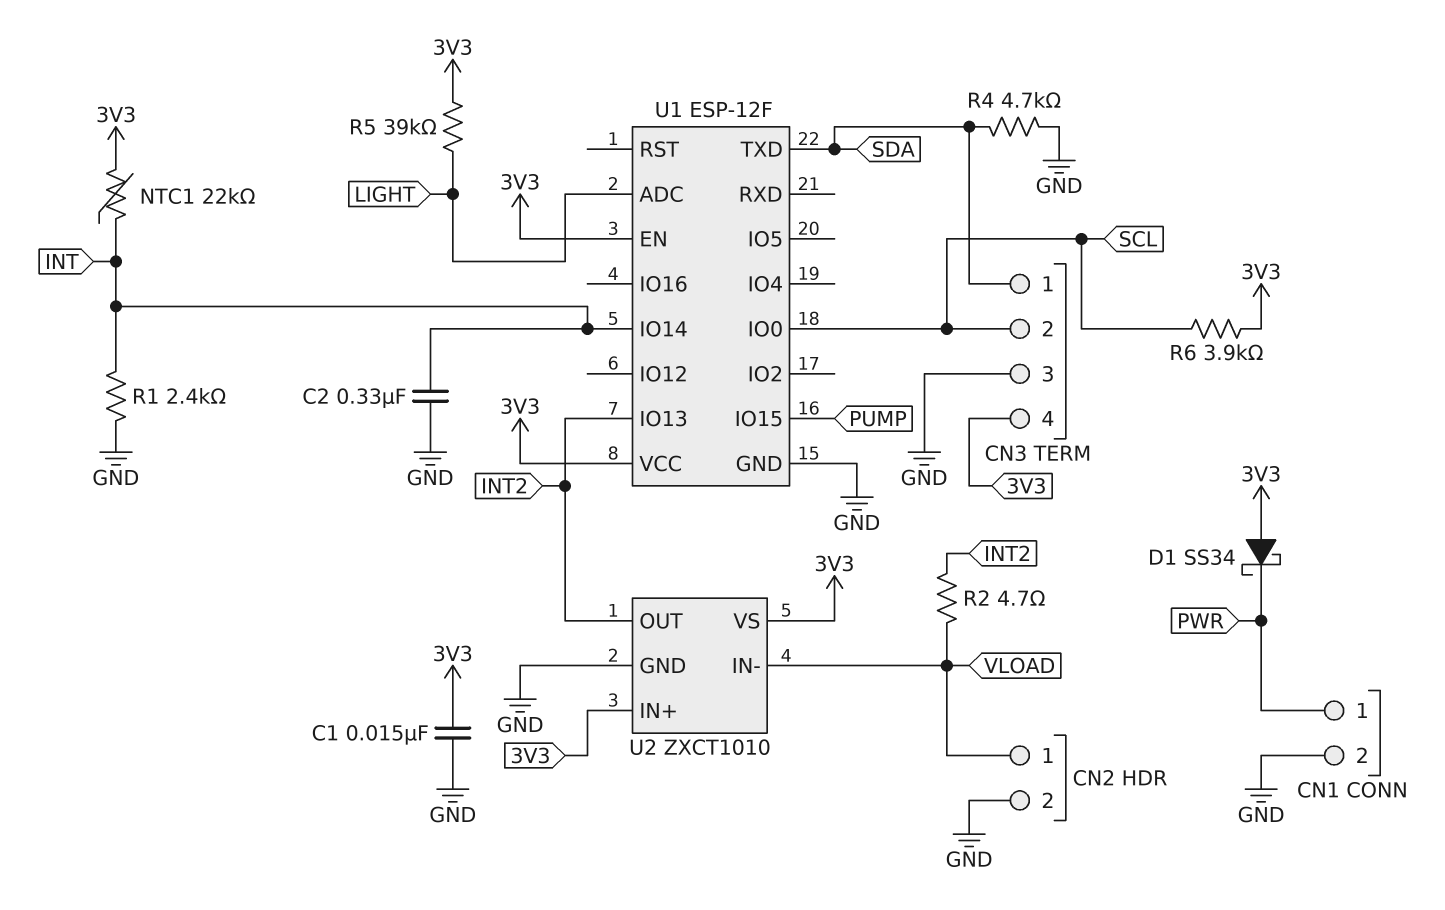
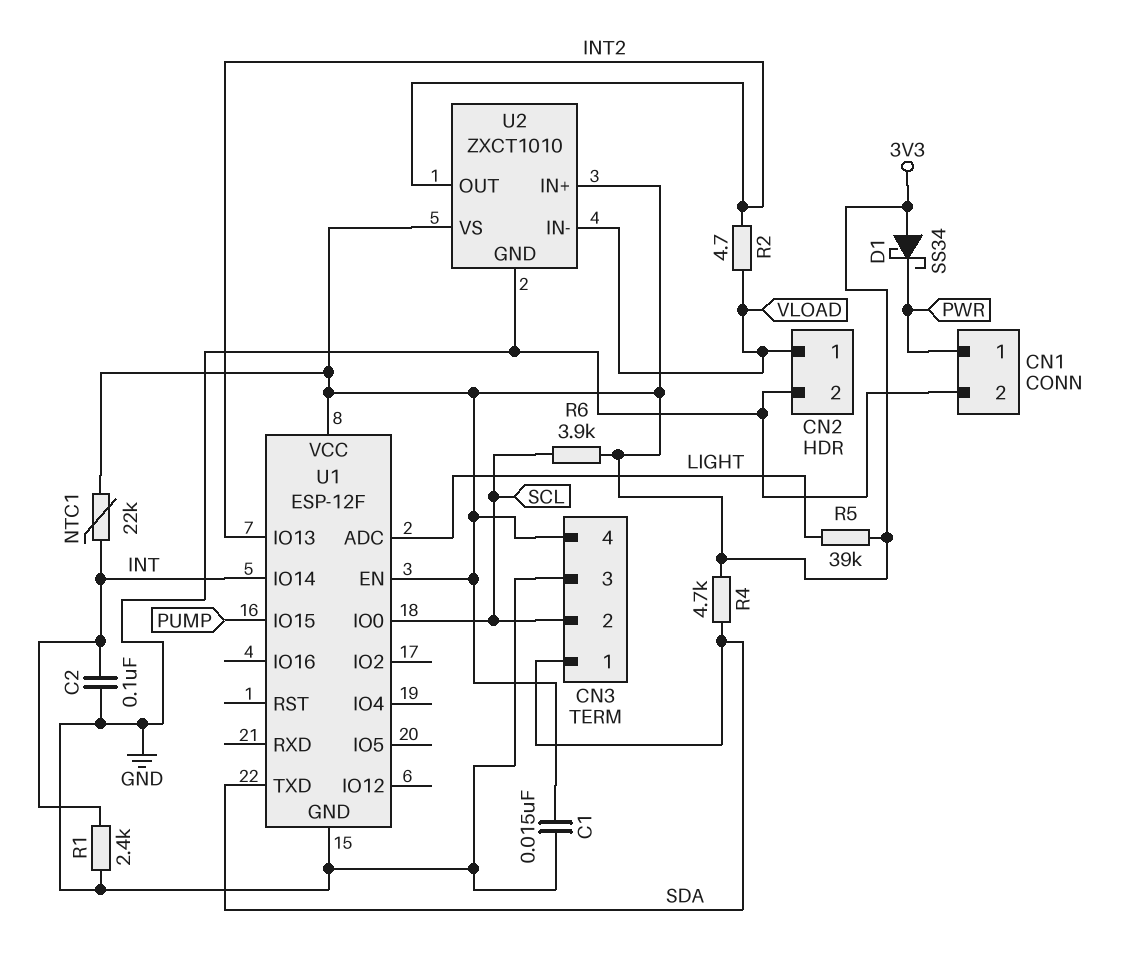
C2: 330nF (GND, INT) -> 100nF (GND, INT)
R4: 4.7k (GND, SDA) -> 4.7k (3V3, SDA)

